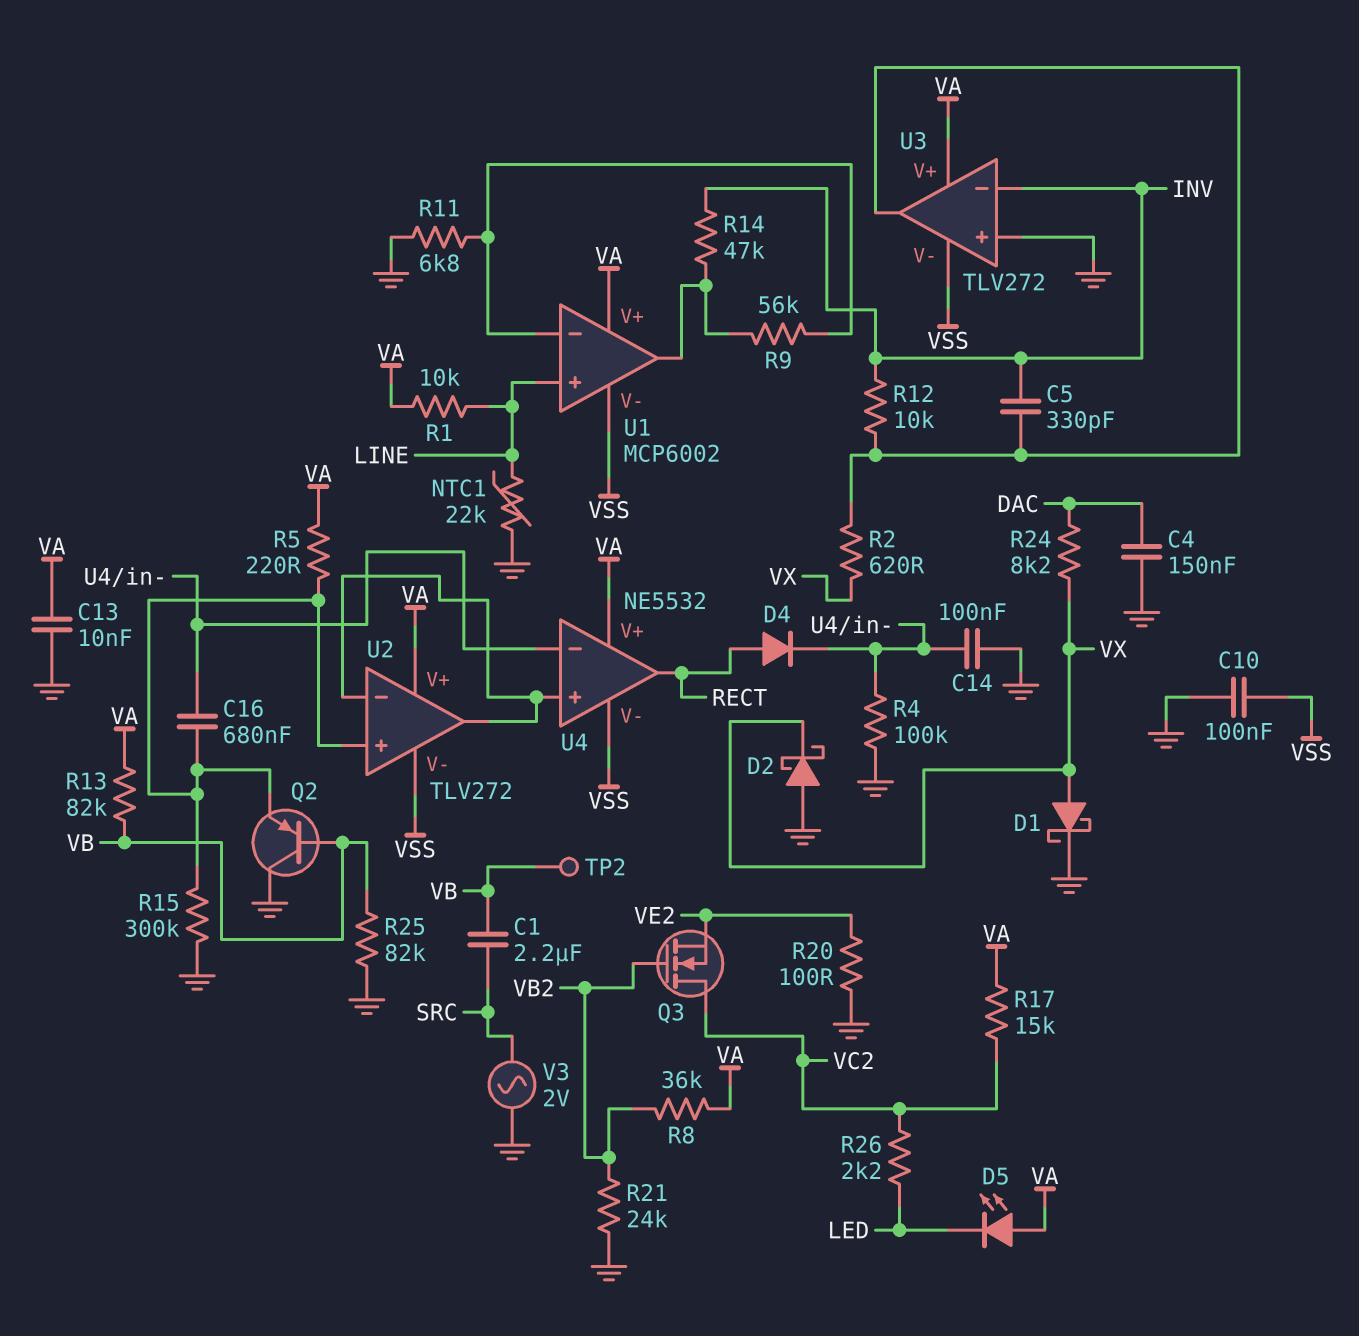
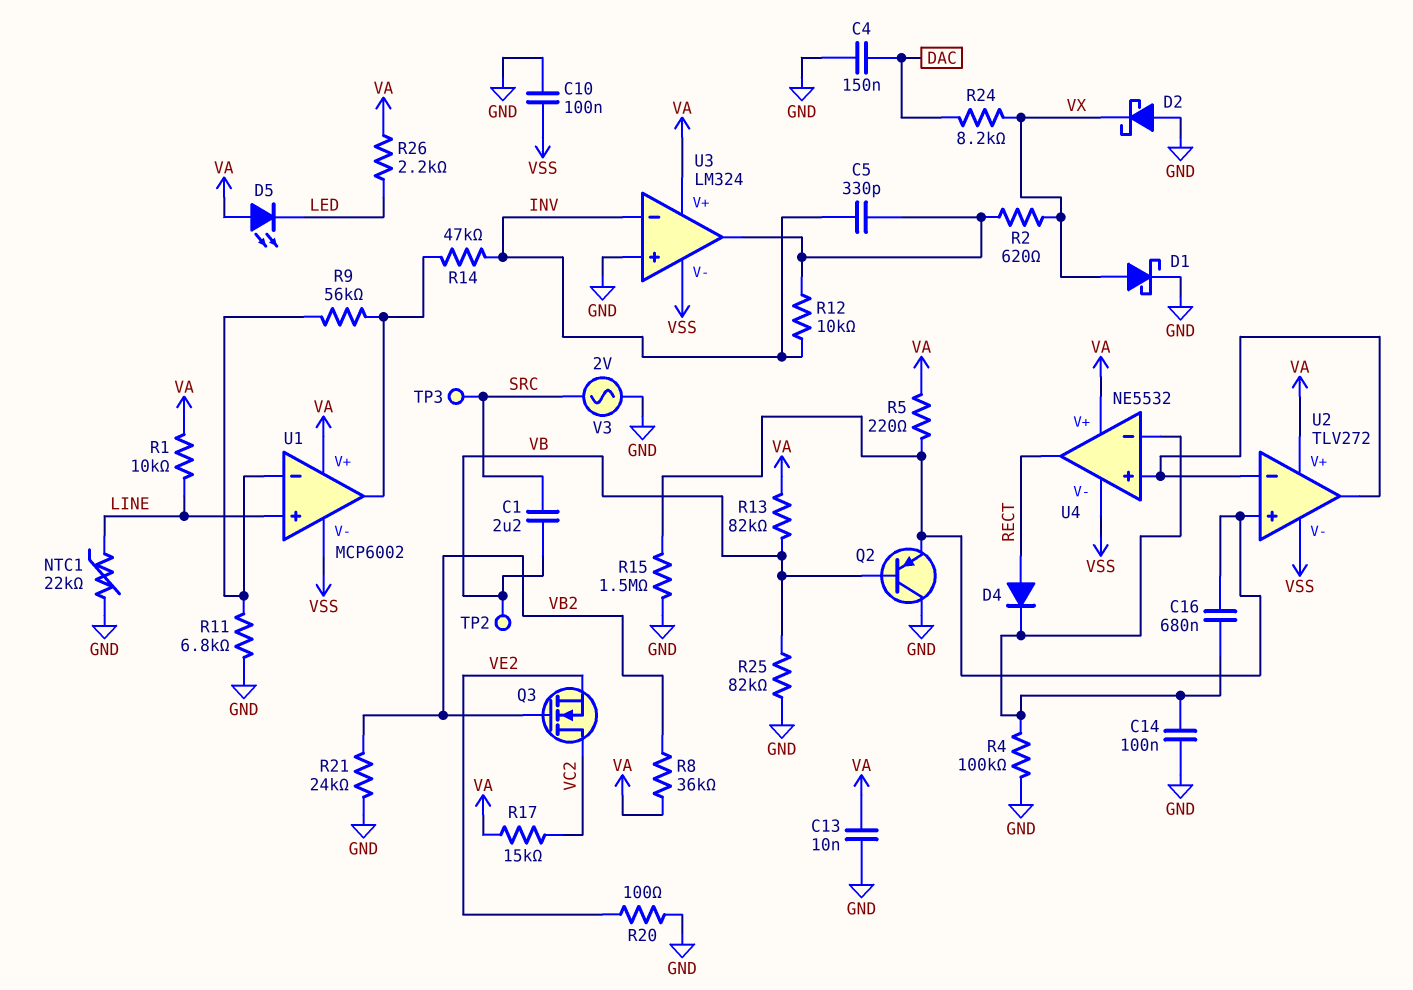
R15: 300k (GND, U2/in+) -> 1.5M (GND, U2/in+)
R26: 2.2k (LED, VC2) -> 2.2k (LED, VA)
TP3: none -> test point (SRC)
U3: TLV272 -> LM324

